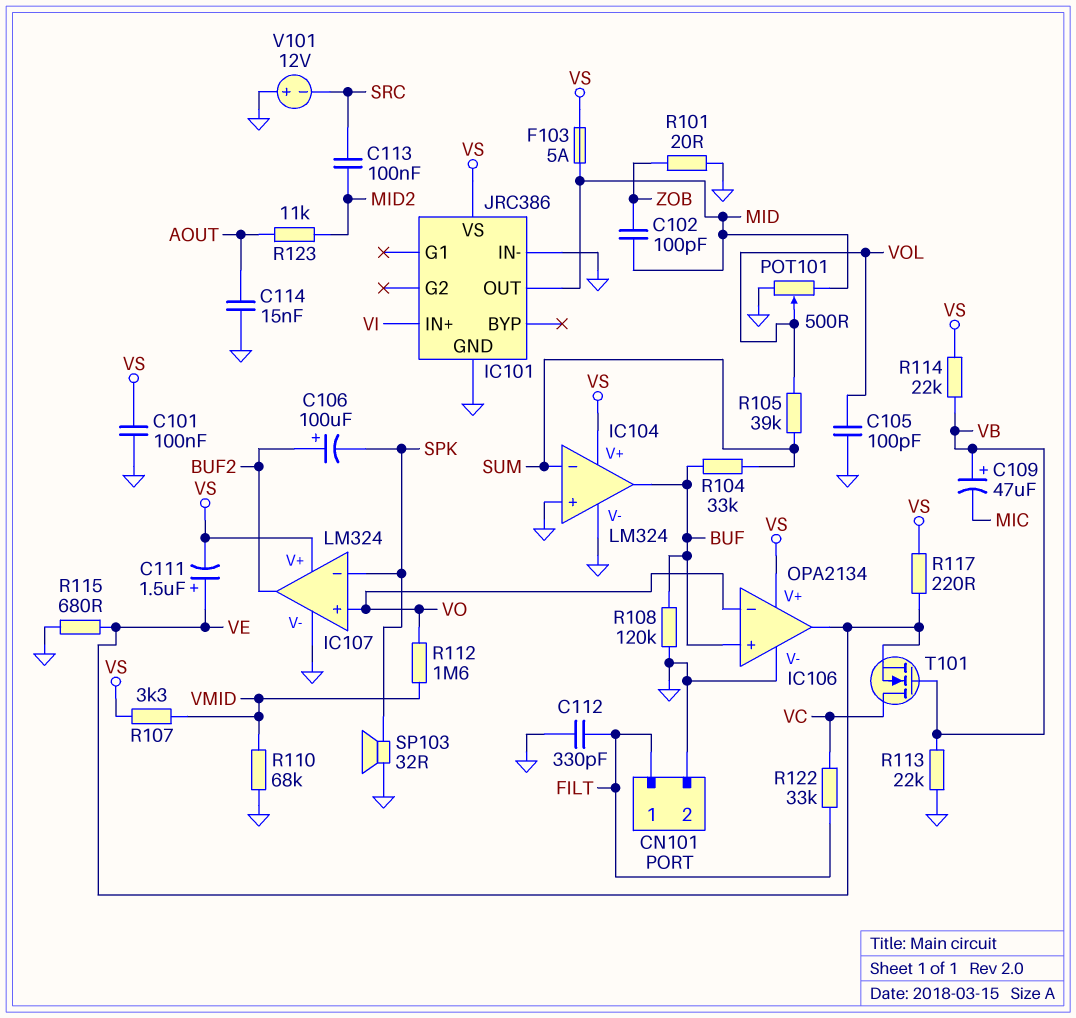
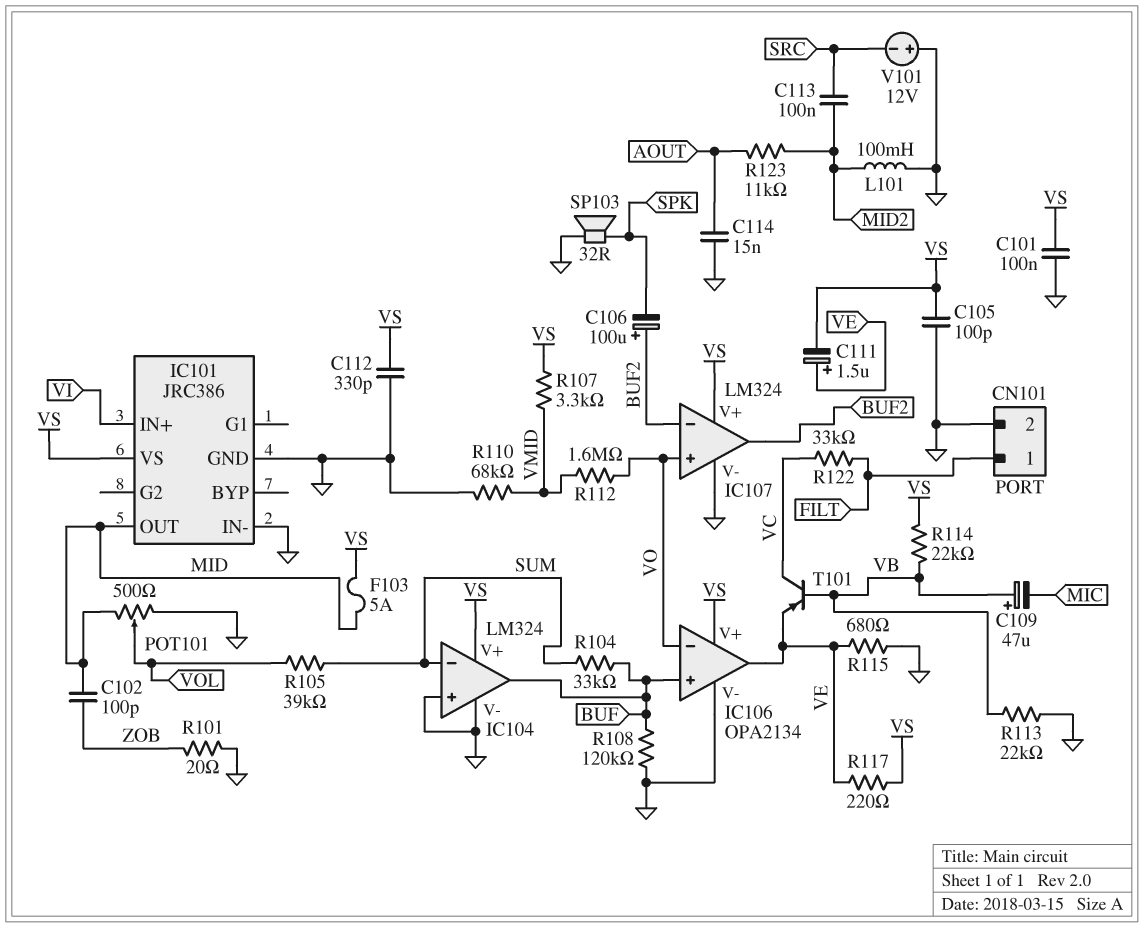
C105: 100pF (GND, VOL) -> 100pF (GND, VS)
C112: 330pF (FILT, GND) -> 330pF (GND, VS)
IC107 pin in-: SPK -> BUF2
L101: none -> 100mH (GND, MID2)
T101: NMOS (G VB, D VC, S VE) -> PNP (B VB, C VC, E VE)

